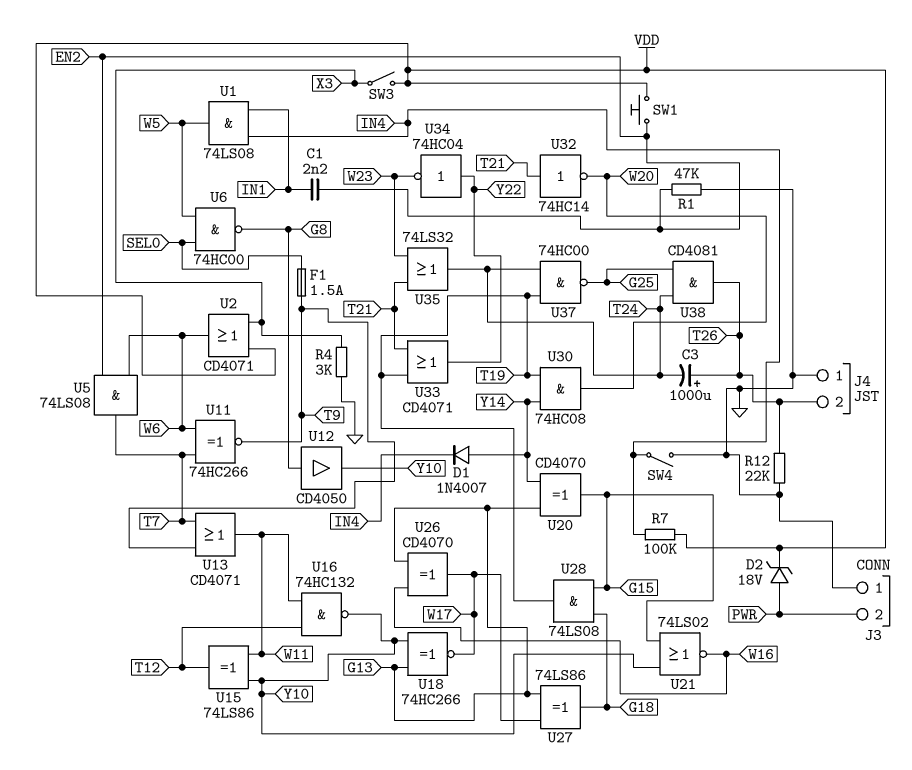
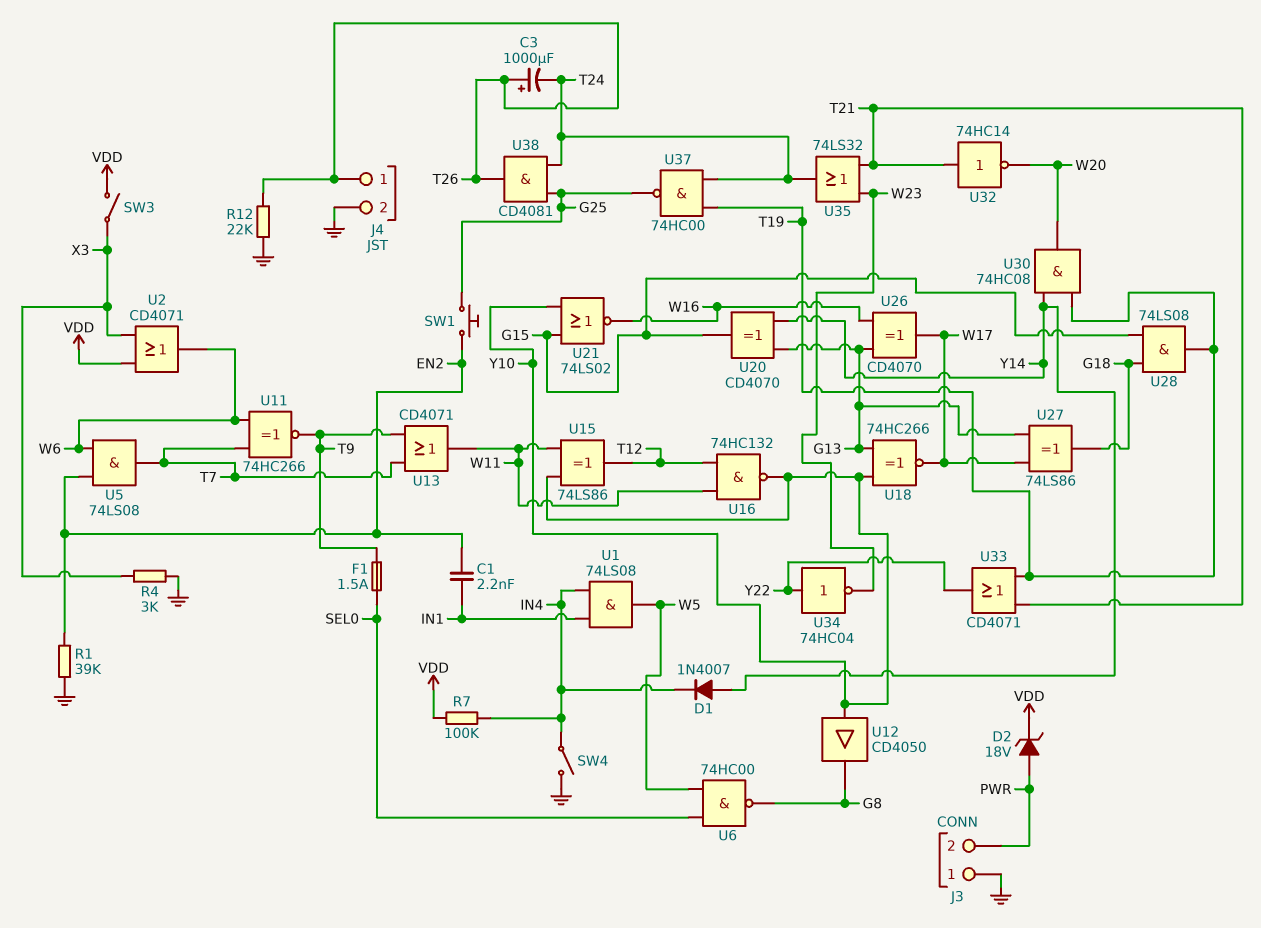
J4 pin 1: GND -> T26
J4 pin 2: T26 -> GND
R1: 47k (EN2, GND) -> 39k (EN2, GND)
SW1: button (EN2, VDD) -> button (EN2, G25)
U12: buffer CD4050 (in G8, out Y10) -> buffer CD4050 (in Y10, out G8)

